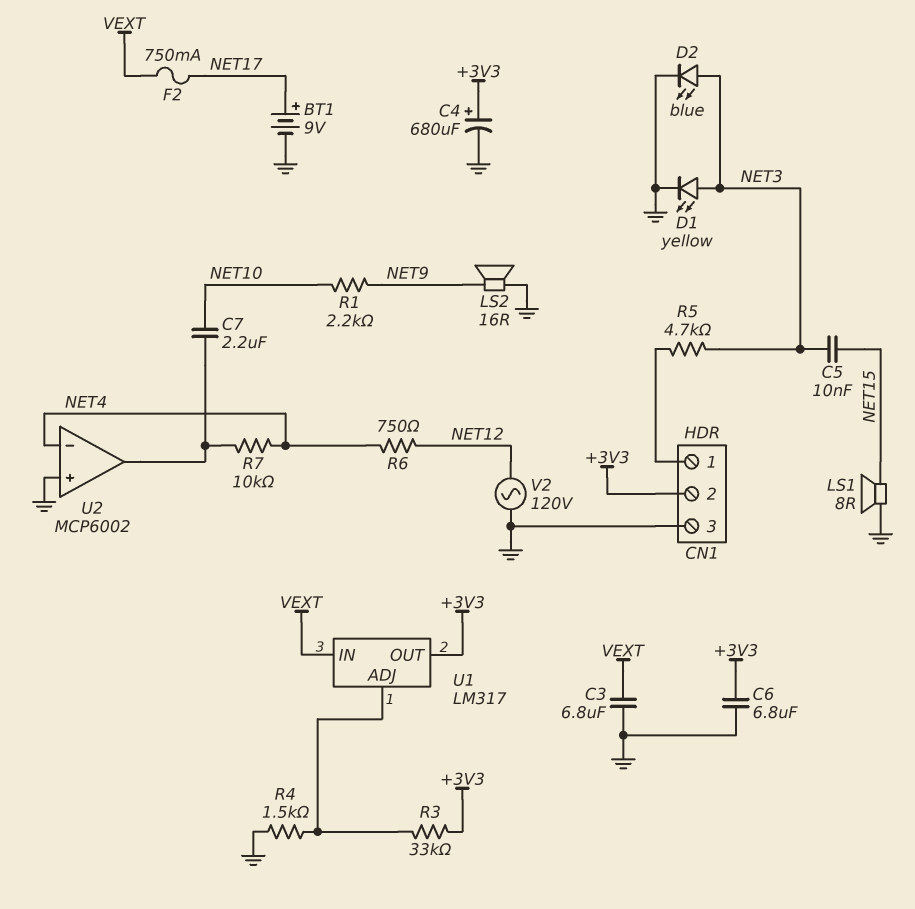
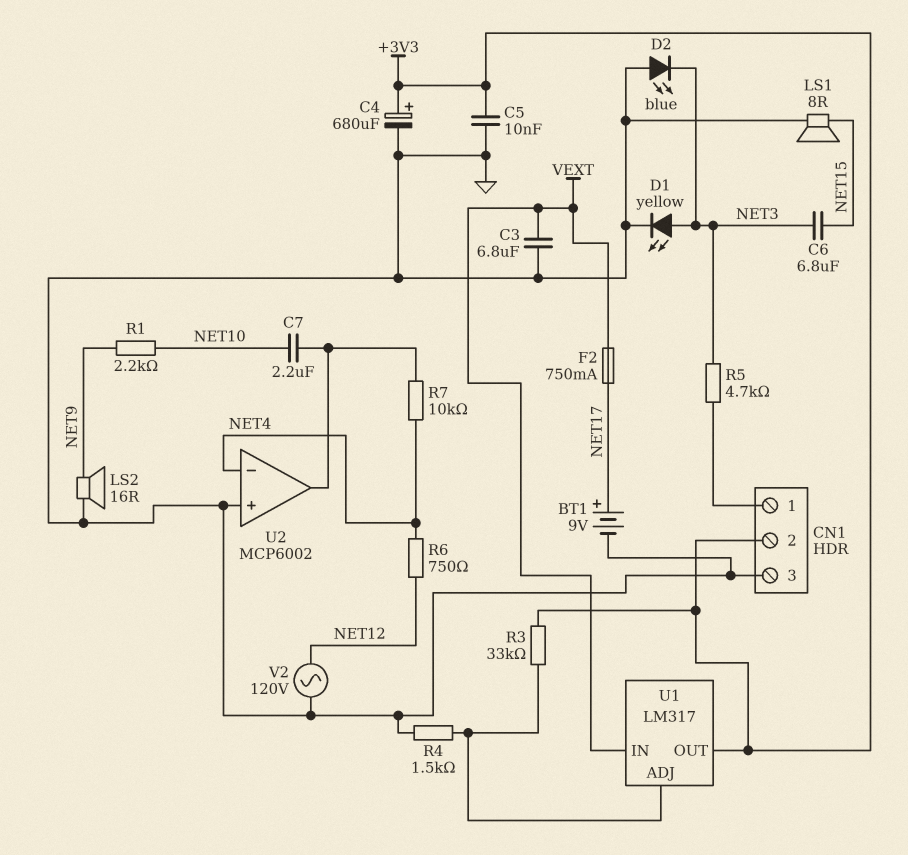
C5: 10nF (NET3, NET15) -> 10nF (+3V3, GND)
C6: 6.8uF (+3V3, GND) -> 6.8uF (NET3, NET15)
D2: LED blue (A NET3, K GND) -> LED blue (A GND, K NET3)

